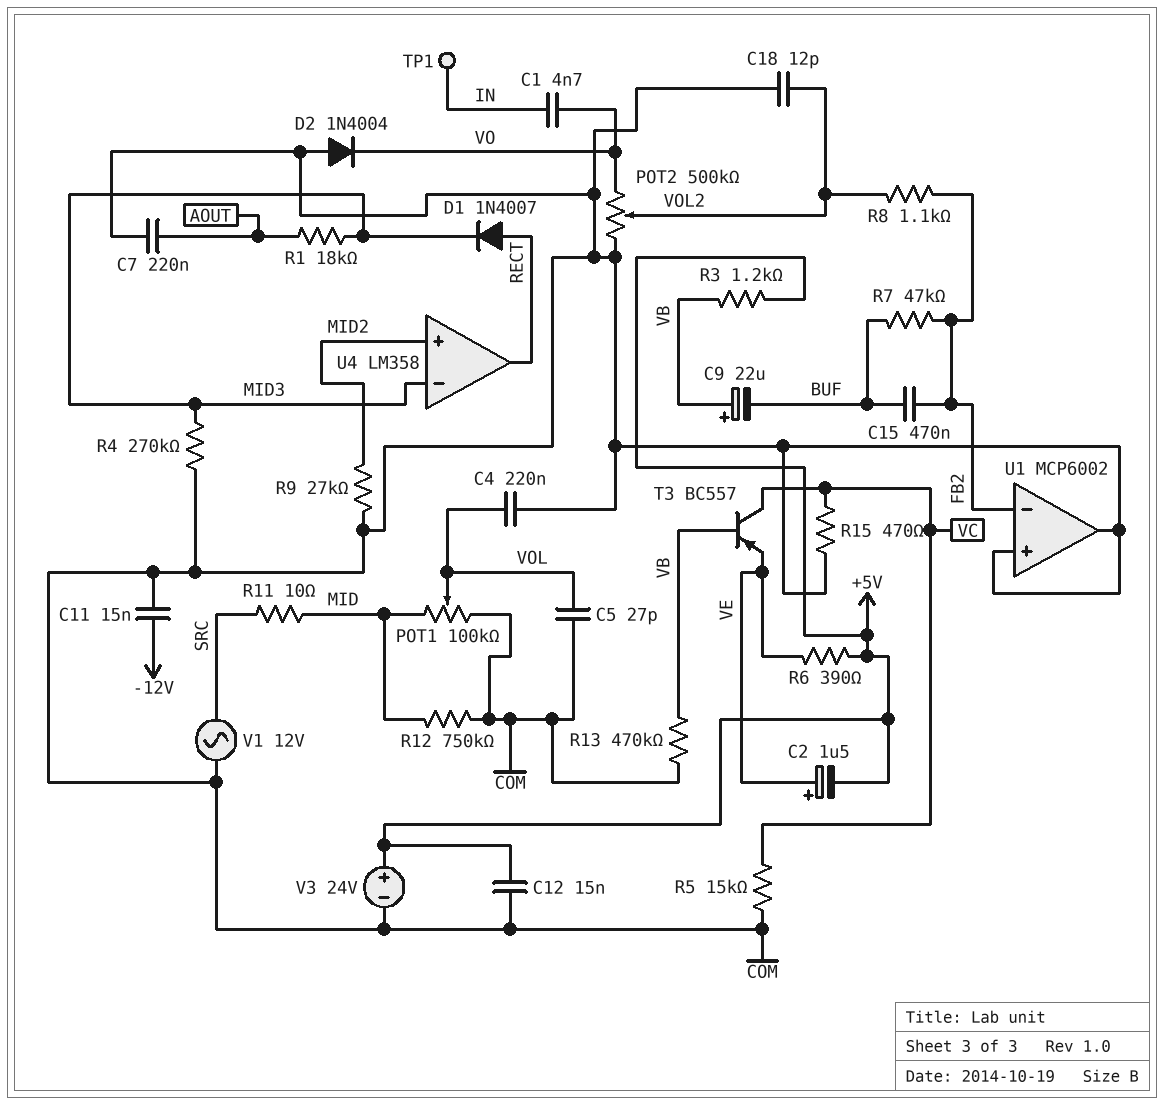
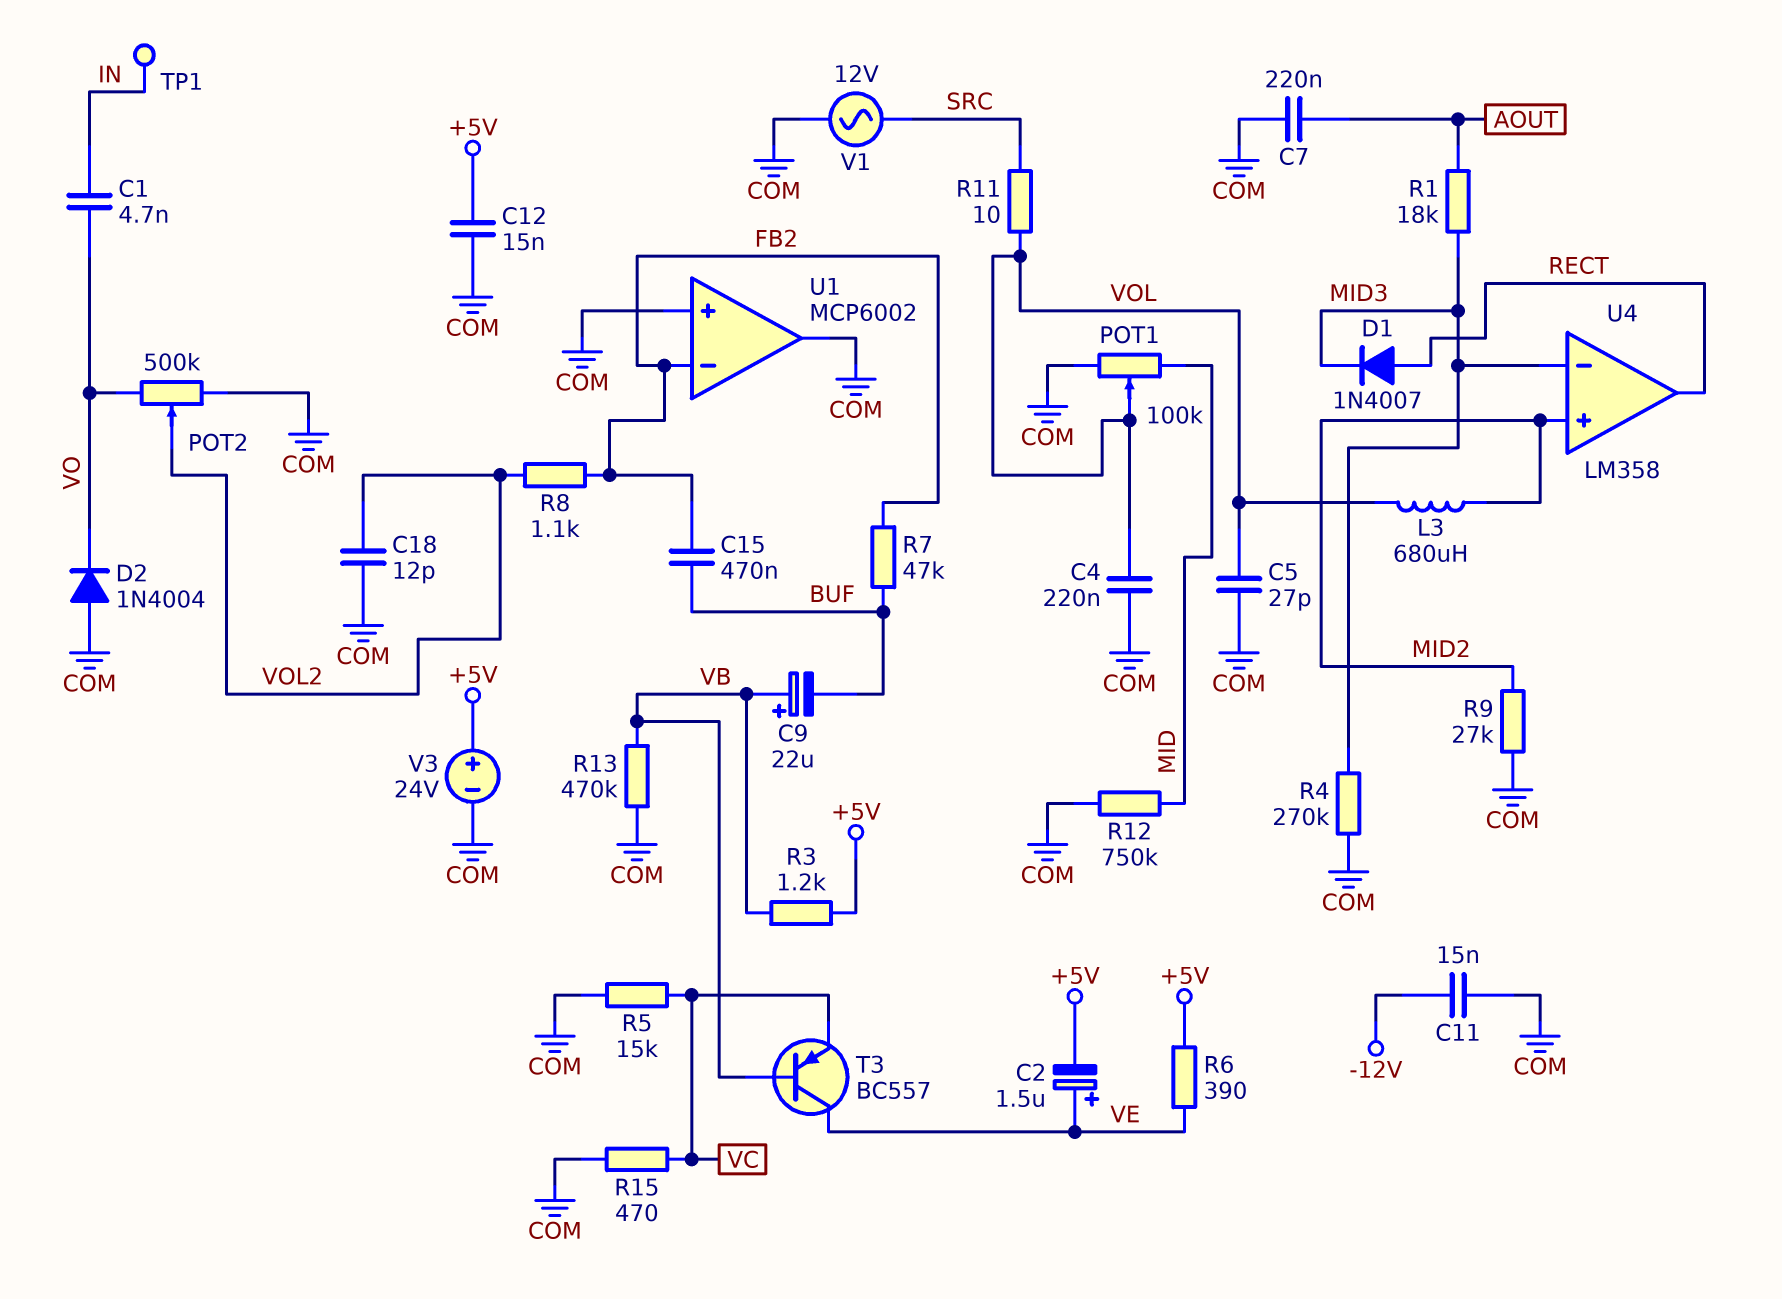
L3: none -> 680uH (MID2, VOL)
R11: 10 (MID, SRC) -> 10 (SRC, VOL)
T3: PNP BC557 (B VB, C VC, E VE) -> PNP BC557 (B VB, C VE, E VC)

